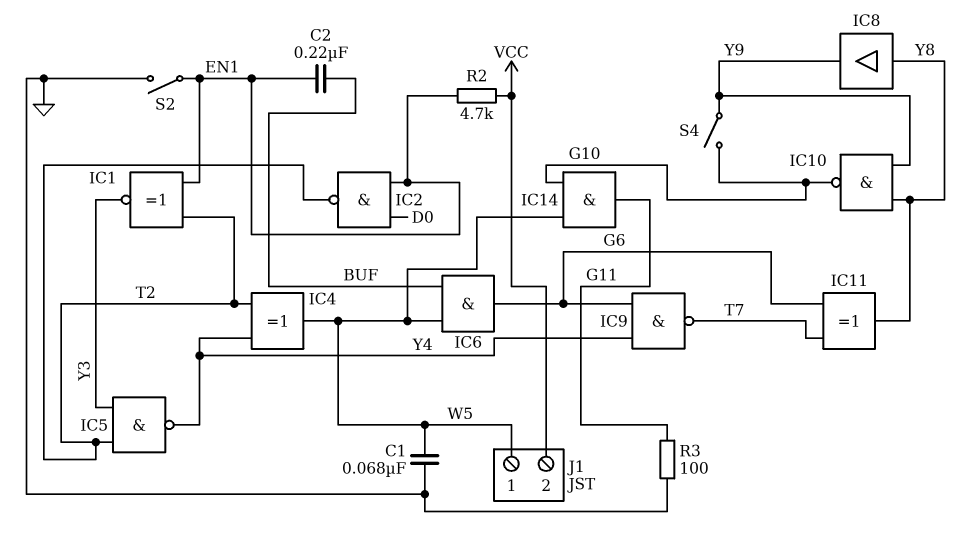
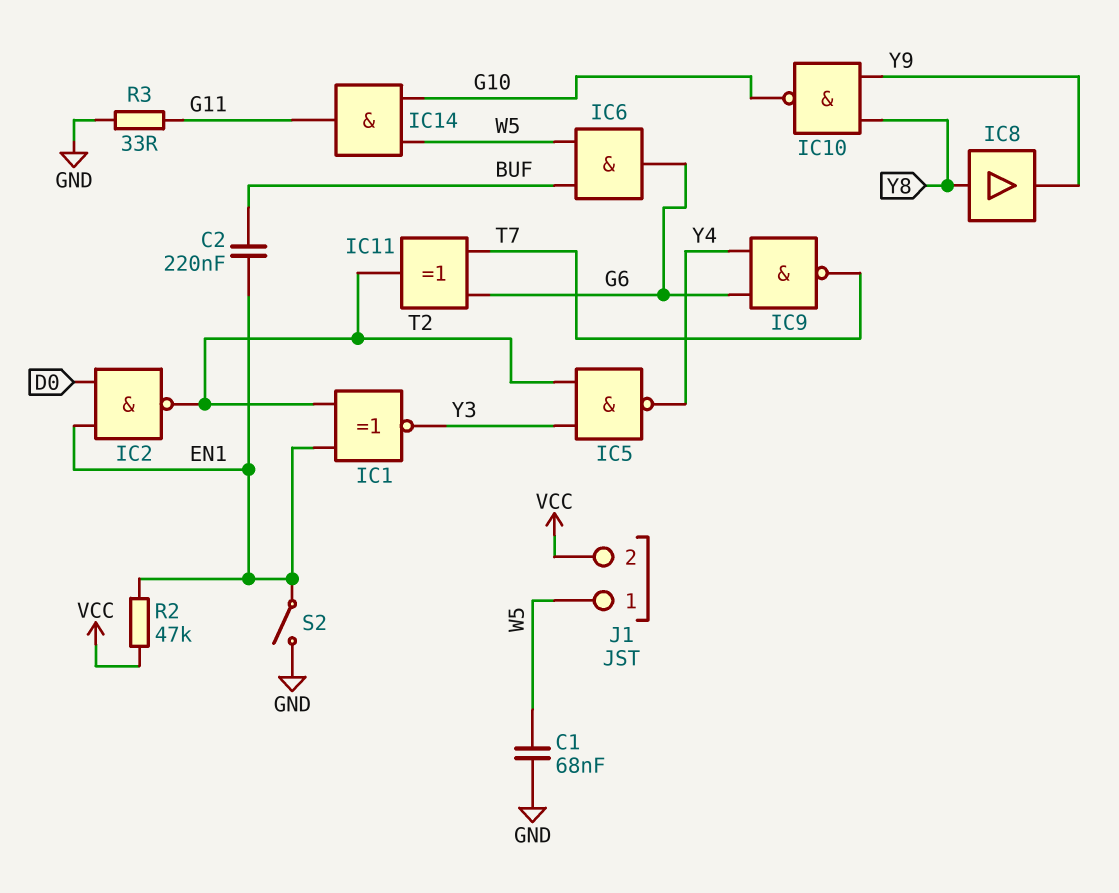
IC4: XOR (in T2, in Y4, out W5) -> none
IC11: XOR (in G6, in T7, out Y8) -> XOR (in G6, in T7, out T2)
R2: 4.7k (EN1, VCC) -> 47k (EN1, VCC)
R3: 100 (G11, GND) -> 33 (G11, GND)
S4: switch (G10, Y9) -> none

